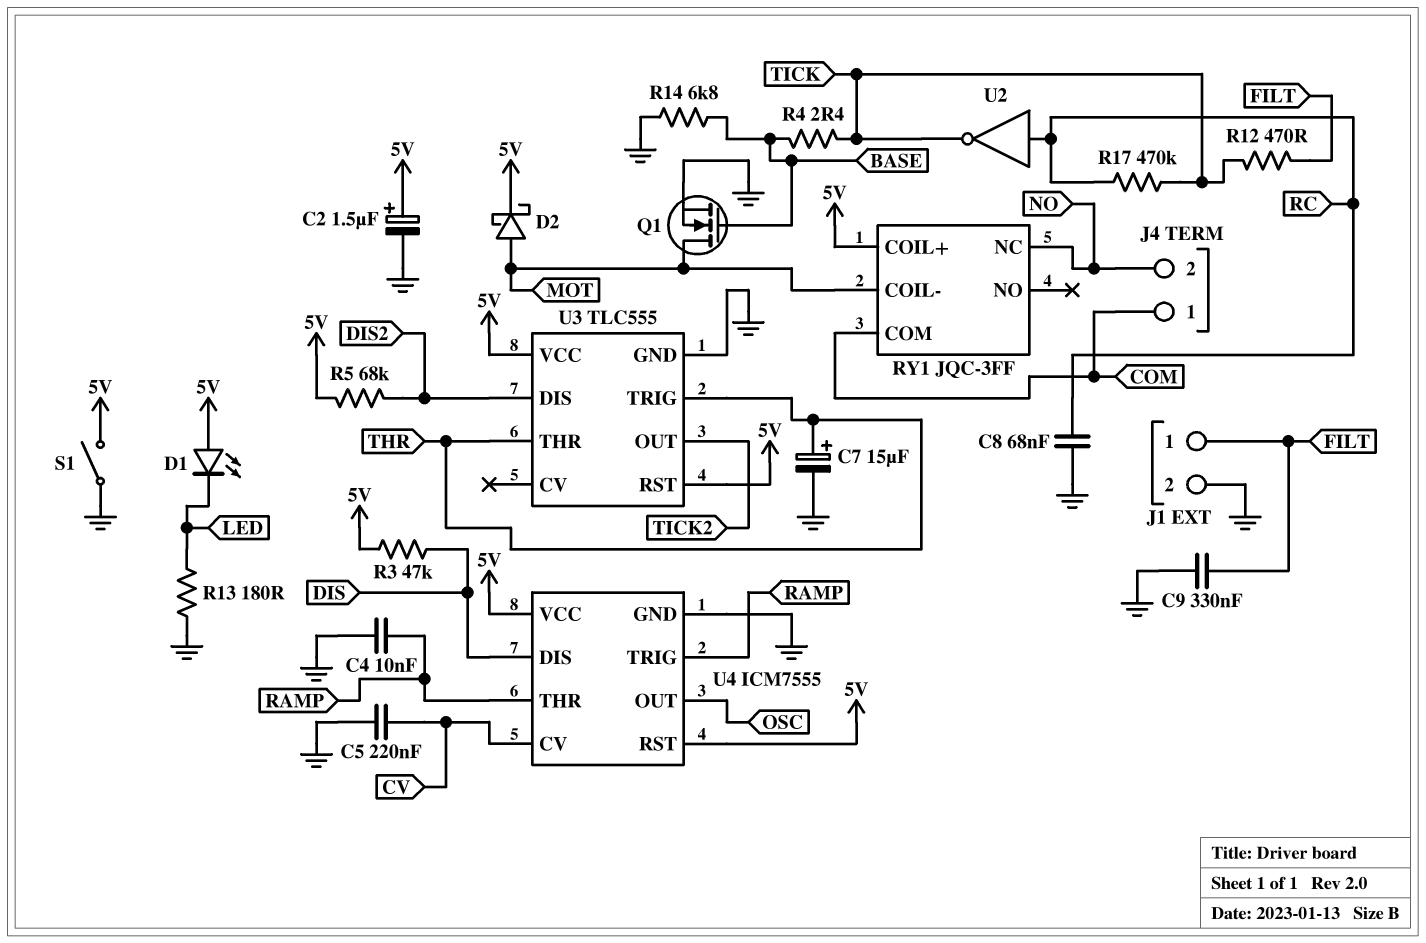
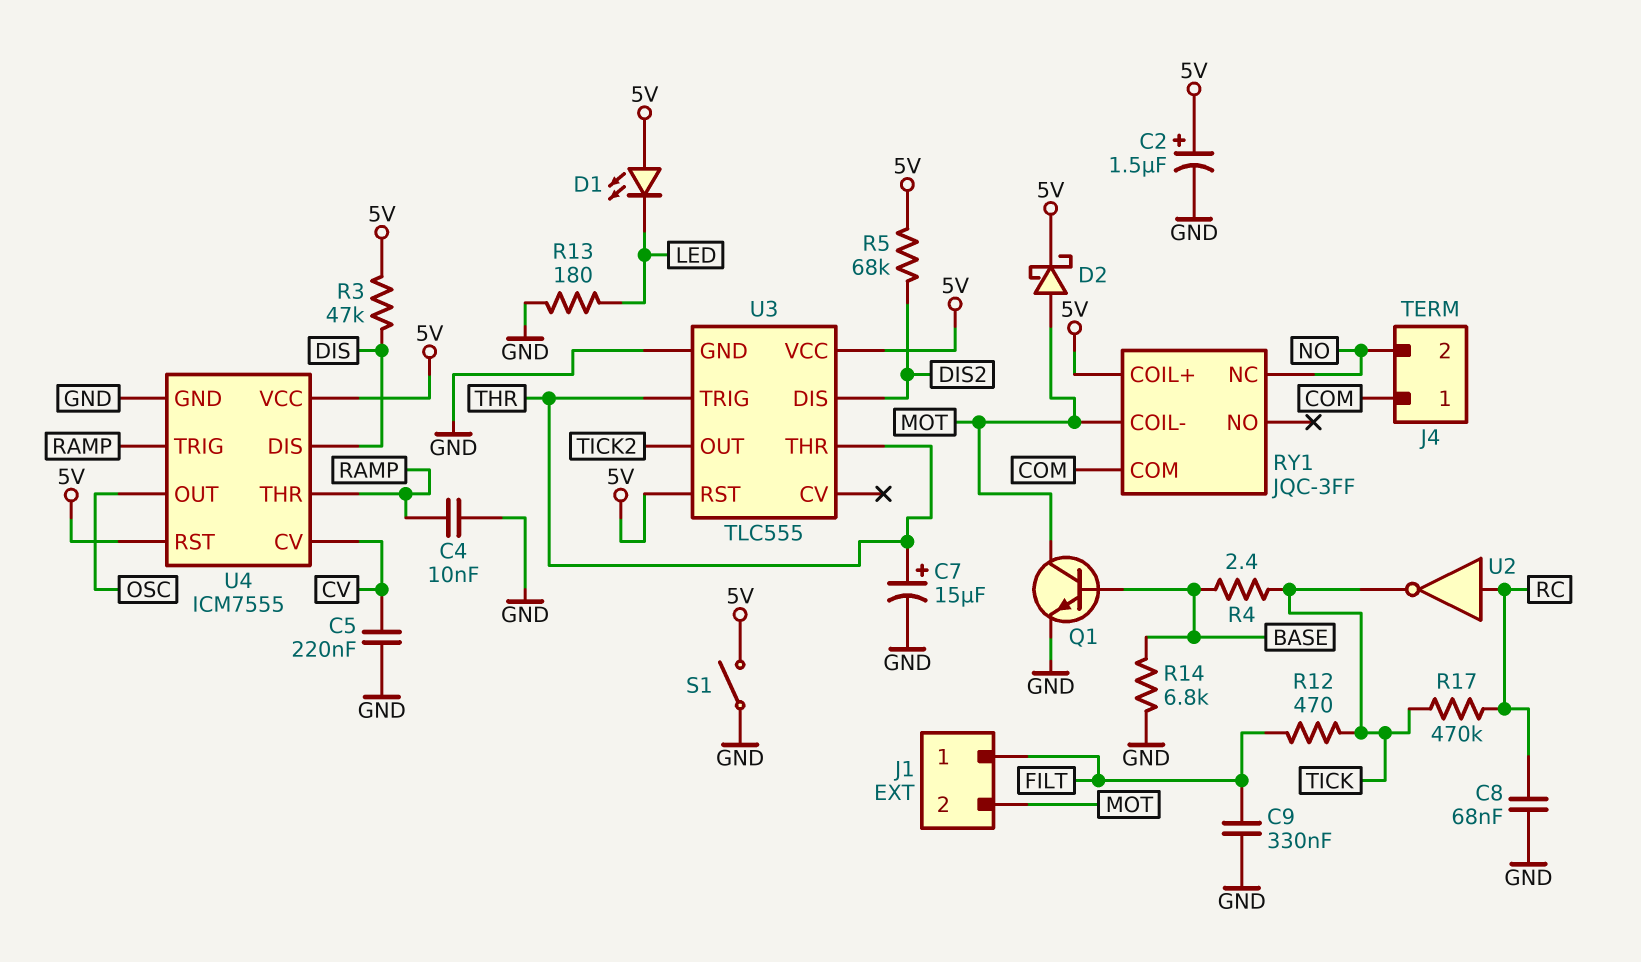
J1 pin 2: GND -> MOT
Q1: NMOS (G BASE, D MOT, S GND) -> NPN (B BASE, C MOT, E GND)

